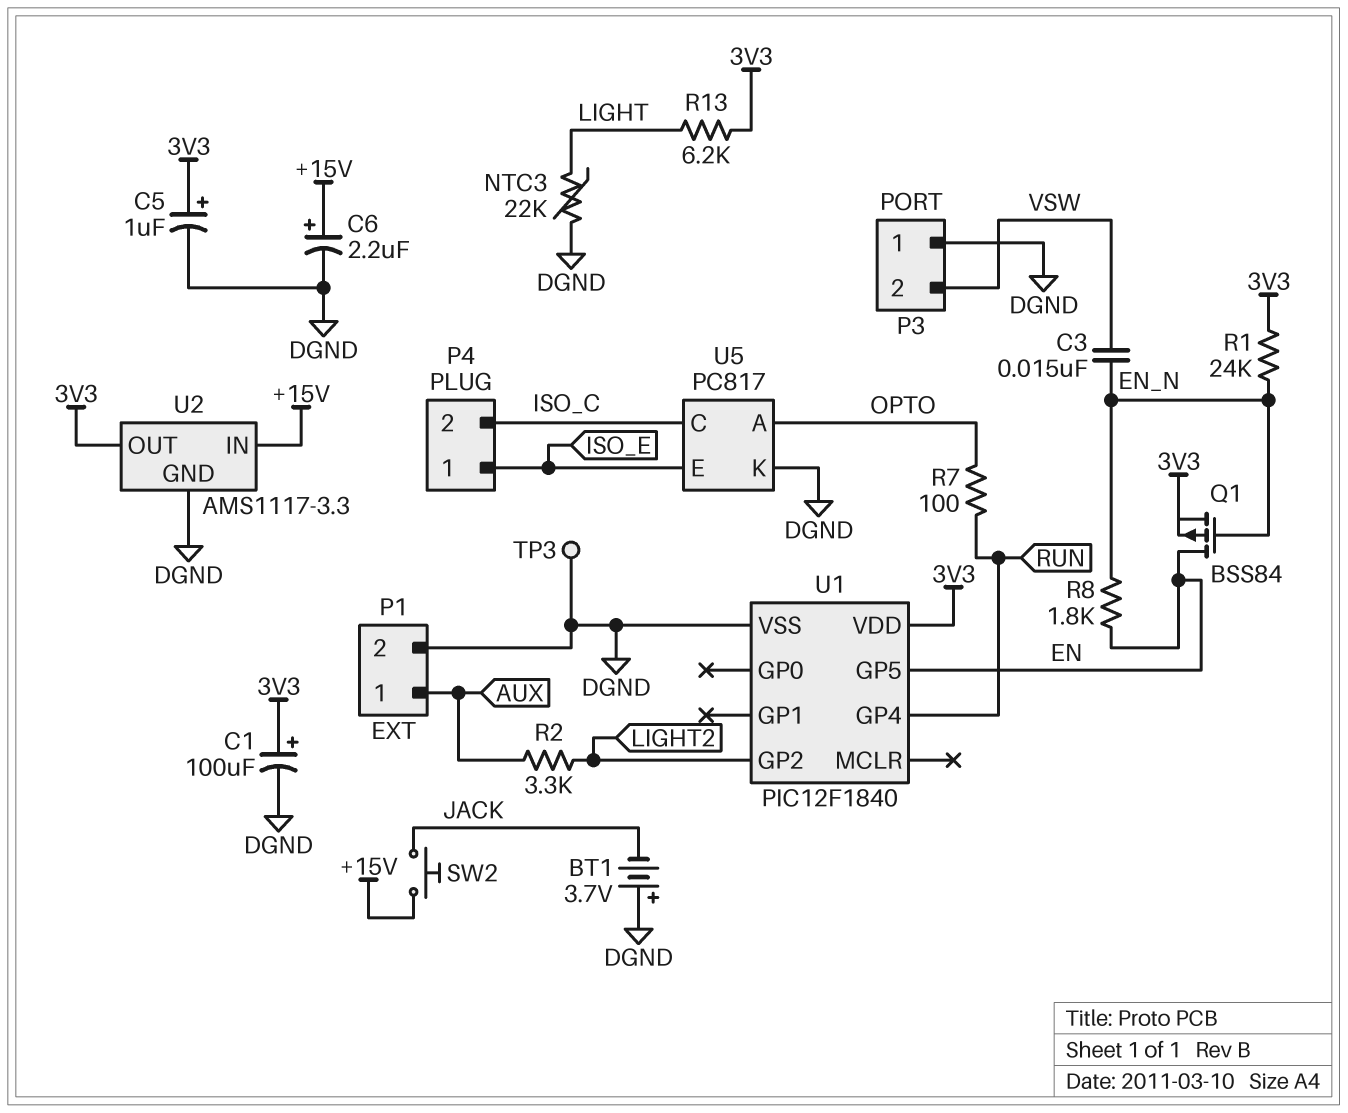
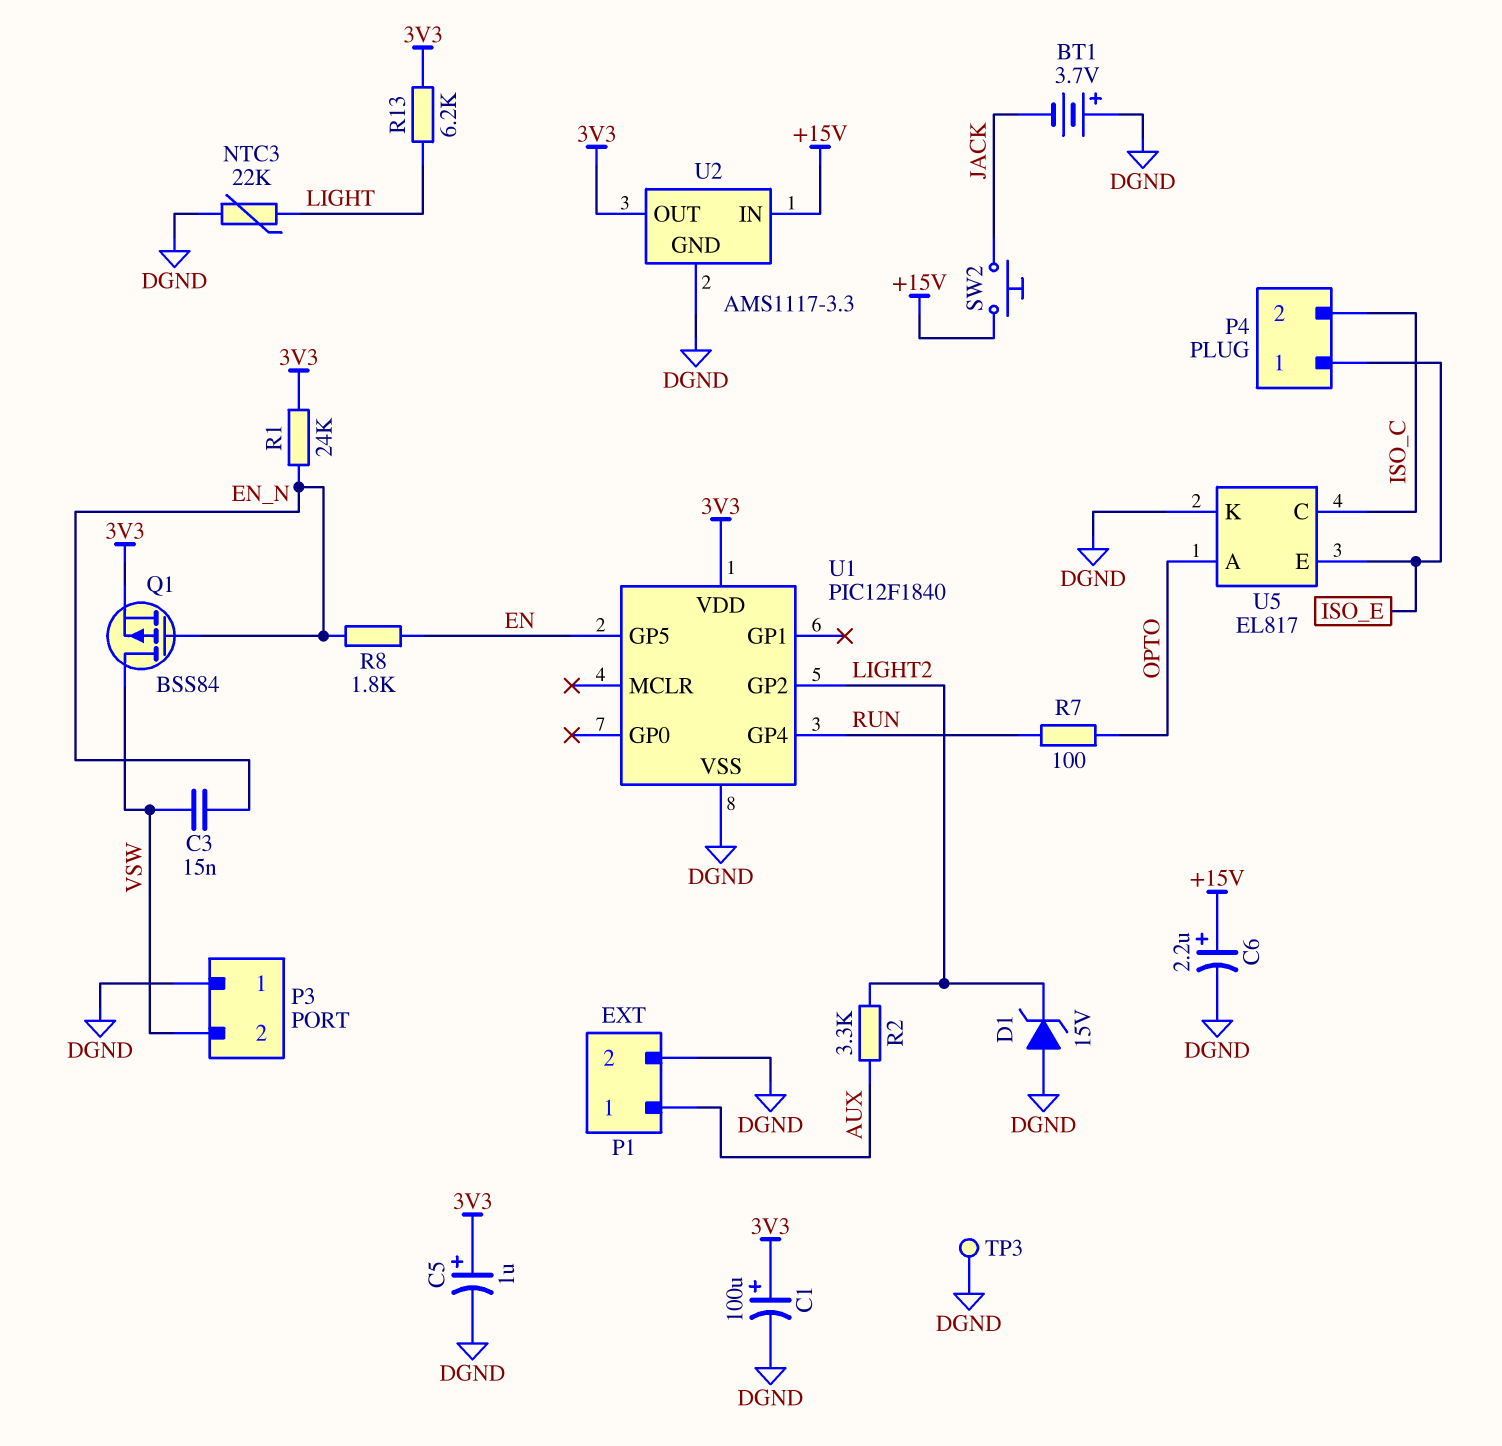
D1: none -> zener 15V (A DGND, K LIGHT2)
Q1: PMOS BSS84 (G EN_N, D EN, S 3V3) -> PMOS BSS84 (G EN_N, D VSW, S 3V3)
U5: PC817 -> EL817

